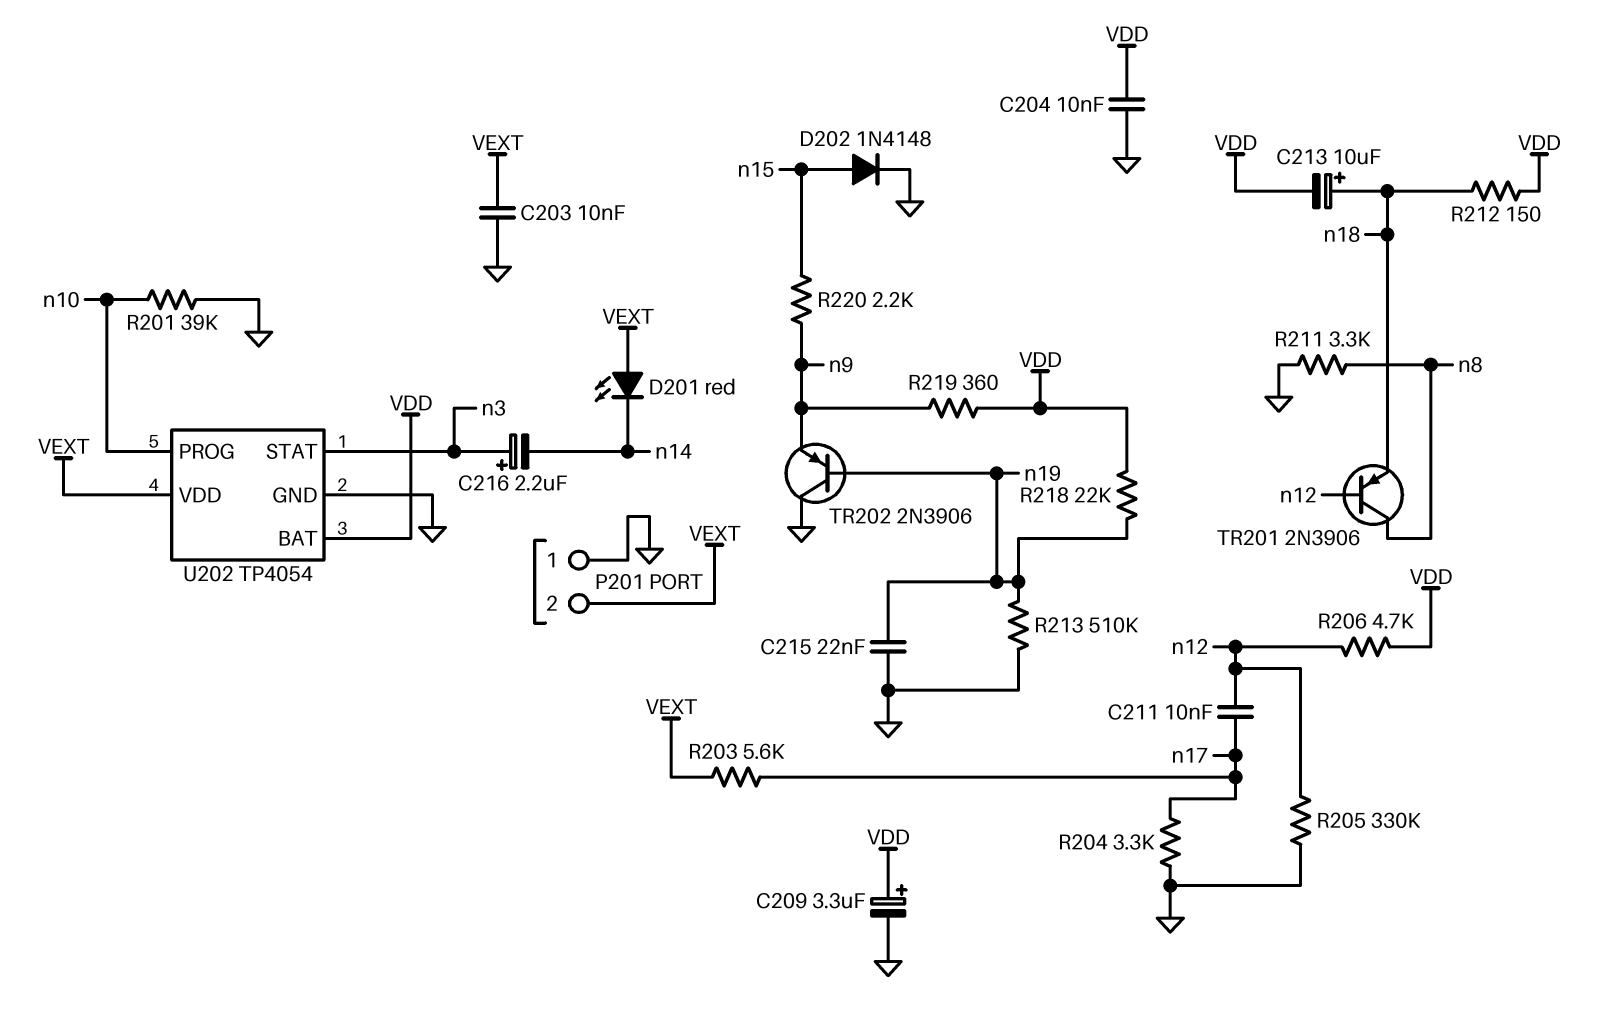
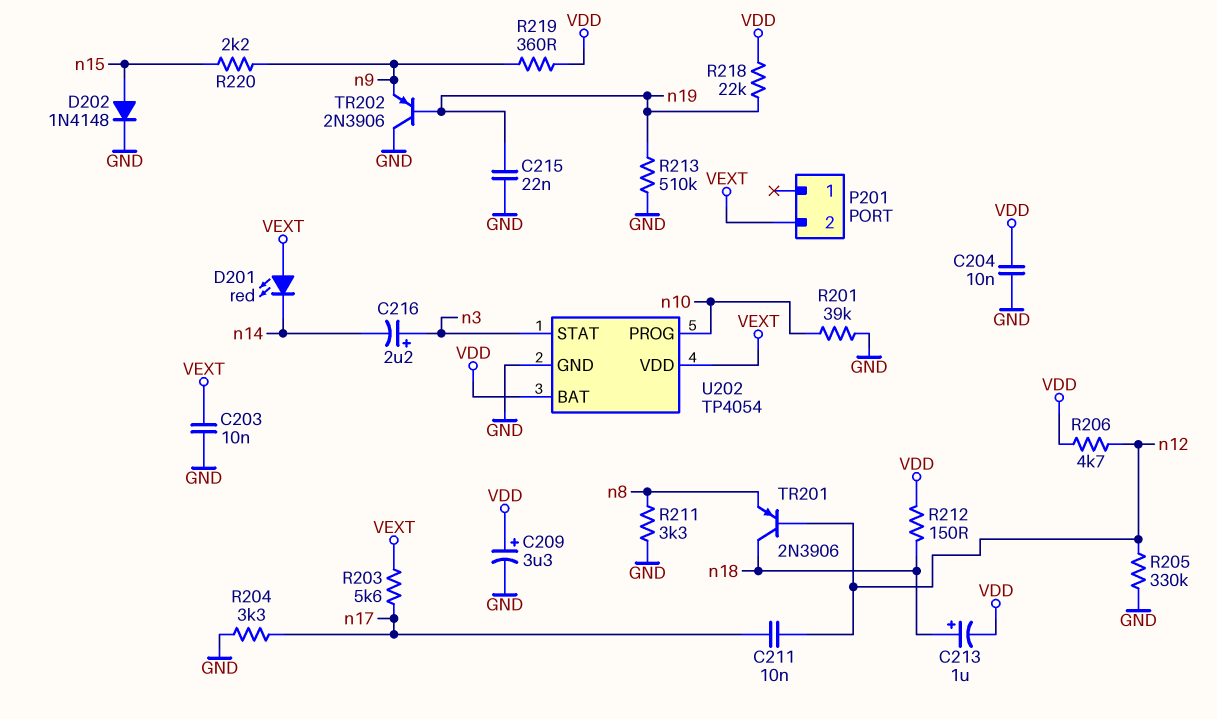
C213: 10uF (plus n18, minus VDD) -> 1uF (plus n18, minus VDD)
P201 pin 1: GND -> none
TR201: PNP 2N3906 (B n12, C n8, E n18) -> PNP 2N3906 (B n12, C n18, E n8)

